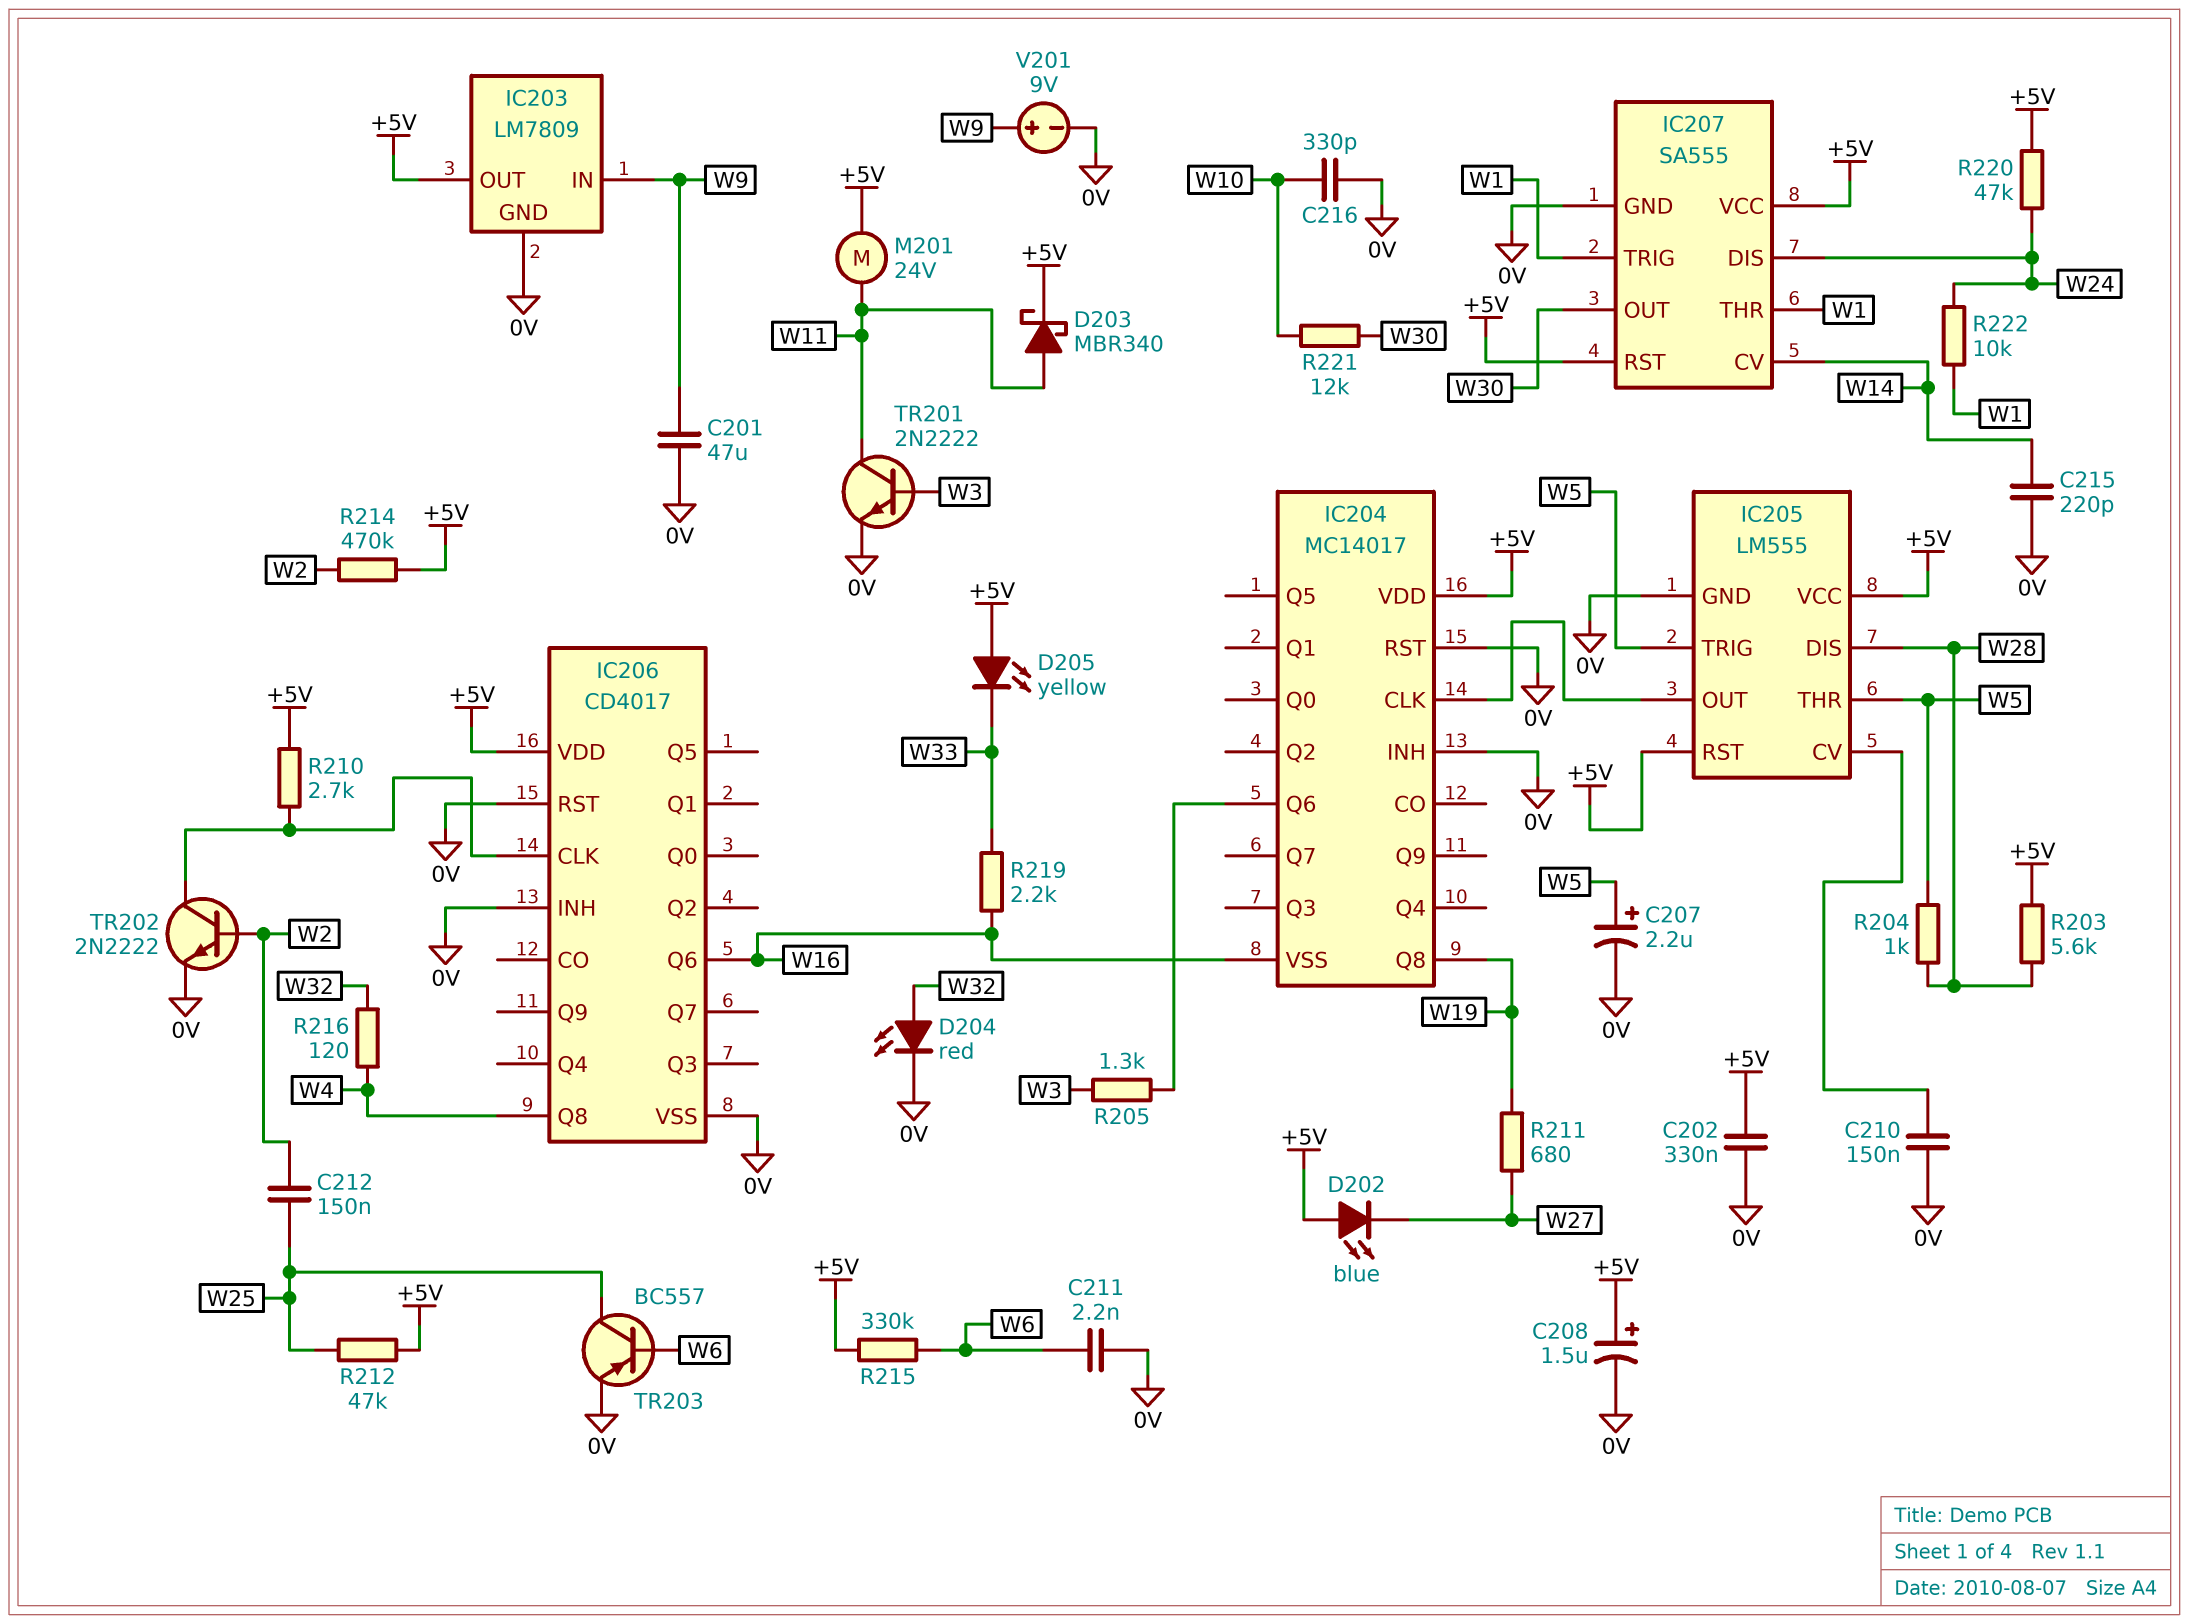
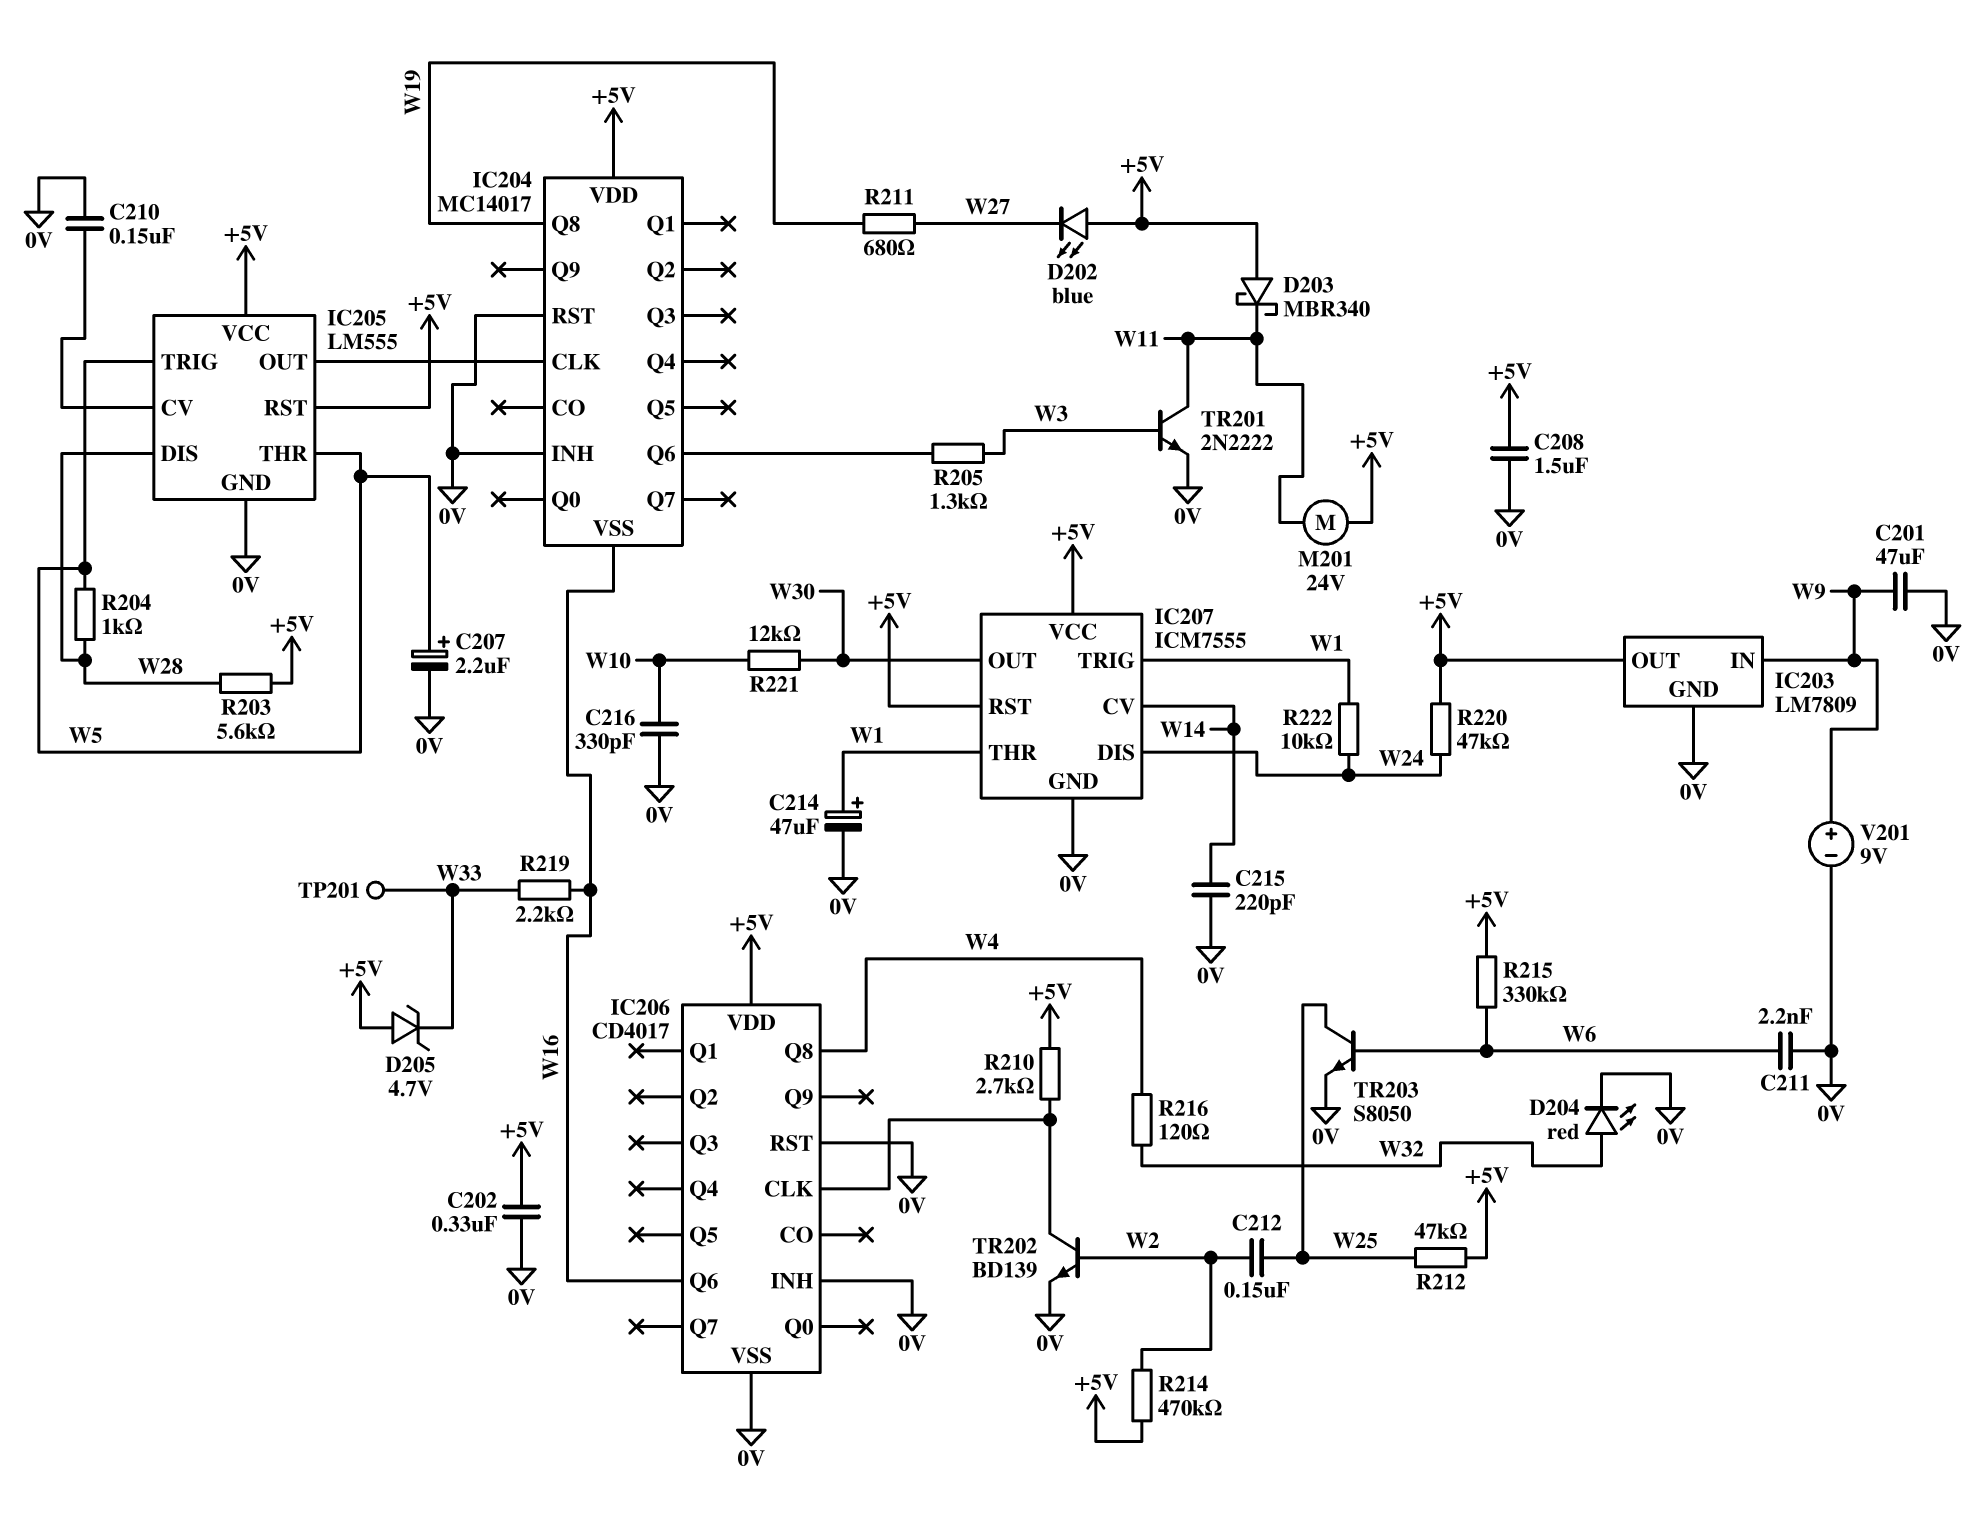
C208: 1.5uF (plus +5V, minus 0V) -> 1.5uF (+5V, 0V)
C214: none -> 47uF (plus W1, minus 0V)
D203: schottky MBR340 (A W11, K +5V) -> schottky MBR340 (A +5V, K W11)
D205: LED yellow (A +5V, K W33) -> zener 4.7V (A +5V, K W33)
IC207: SA555 -> ICM7555
TP201: none -> test point (W33)
TR202: NPN 2N2222 (B W2, C IC206/CLK, E 0V) -> NPN BD139 (B W2, C IC206/CLK, E 0V)
TR203: PNP BC557 (B W6, C W25, E 0V) -> NPN S8050 (B W6, C W25, E 0V)

